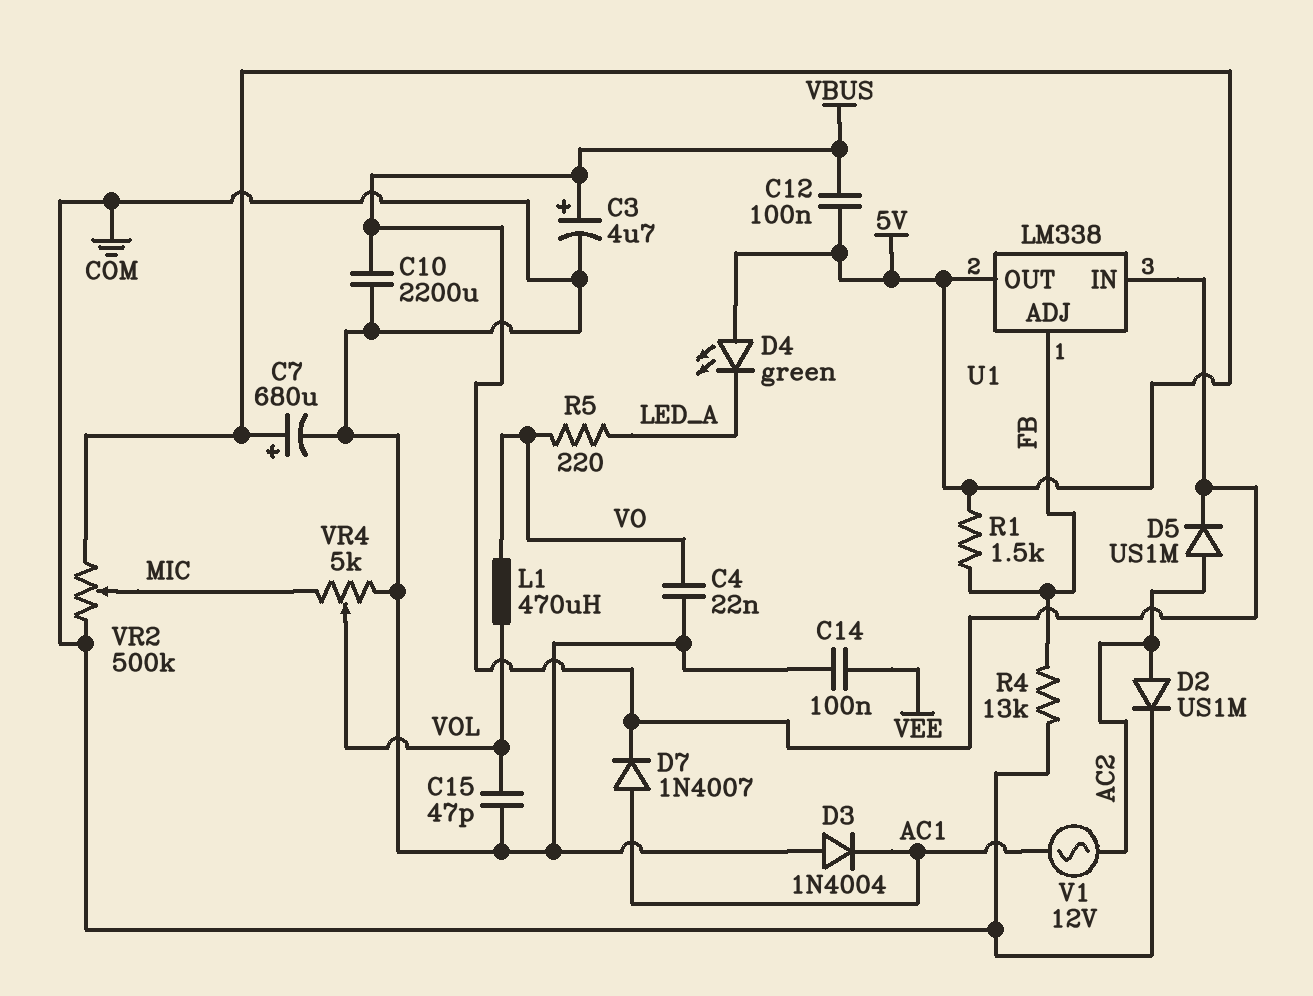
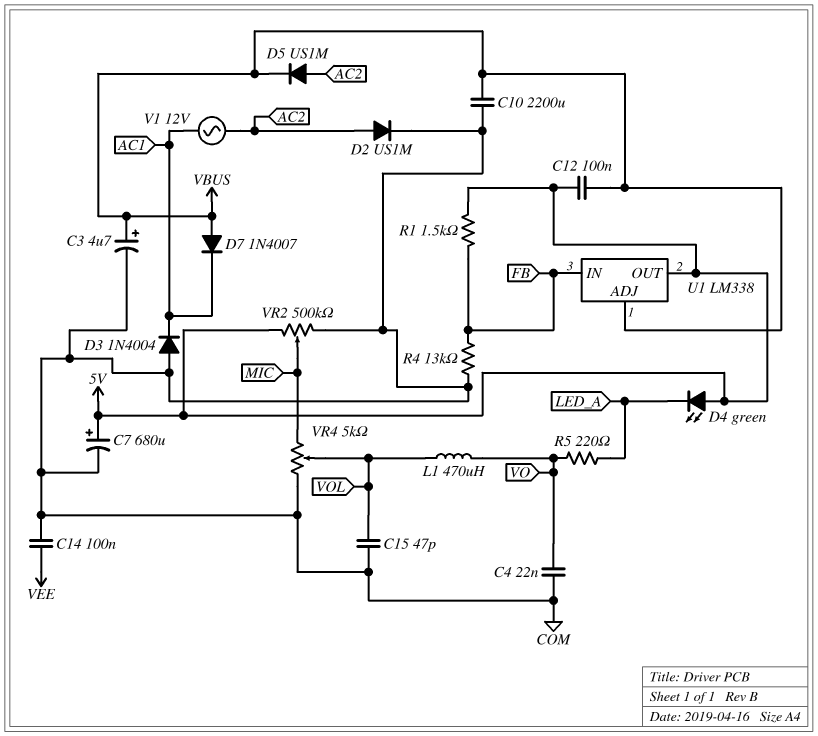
D7: diode 1N4007 (A AC1, K VBUS) -> diode 1N4007 (A VBUS, K AC1)
U1 pin ADJ: FB -> VBUS
U1 pin IN: VBUS -> FB

